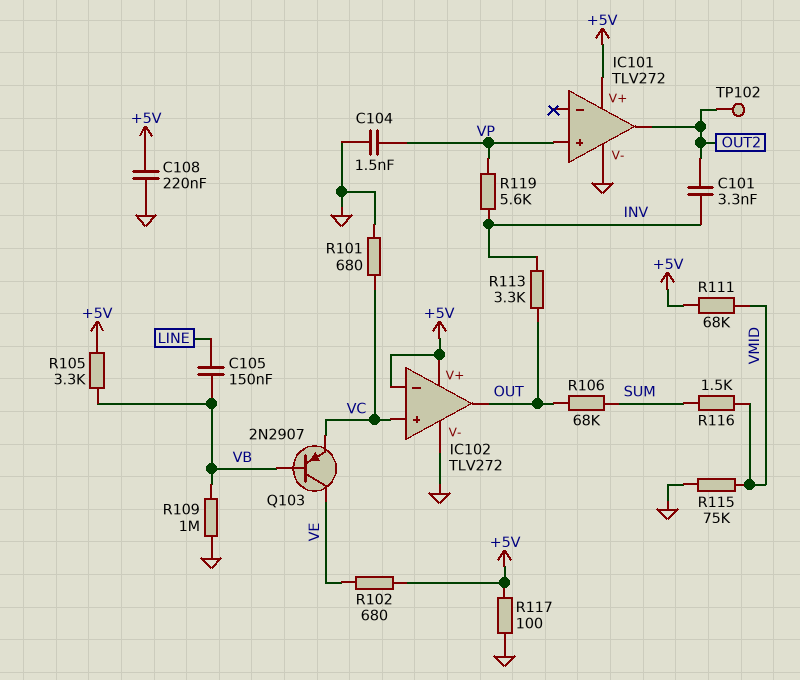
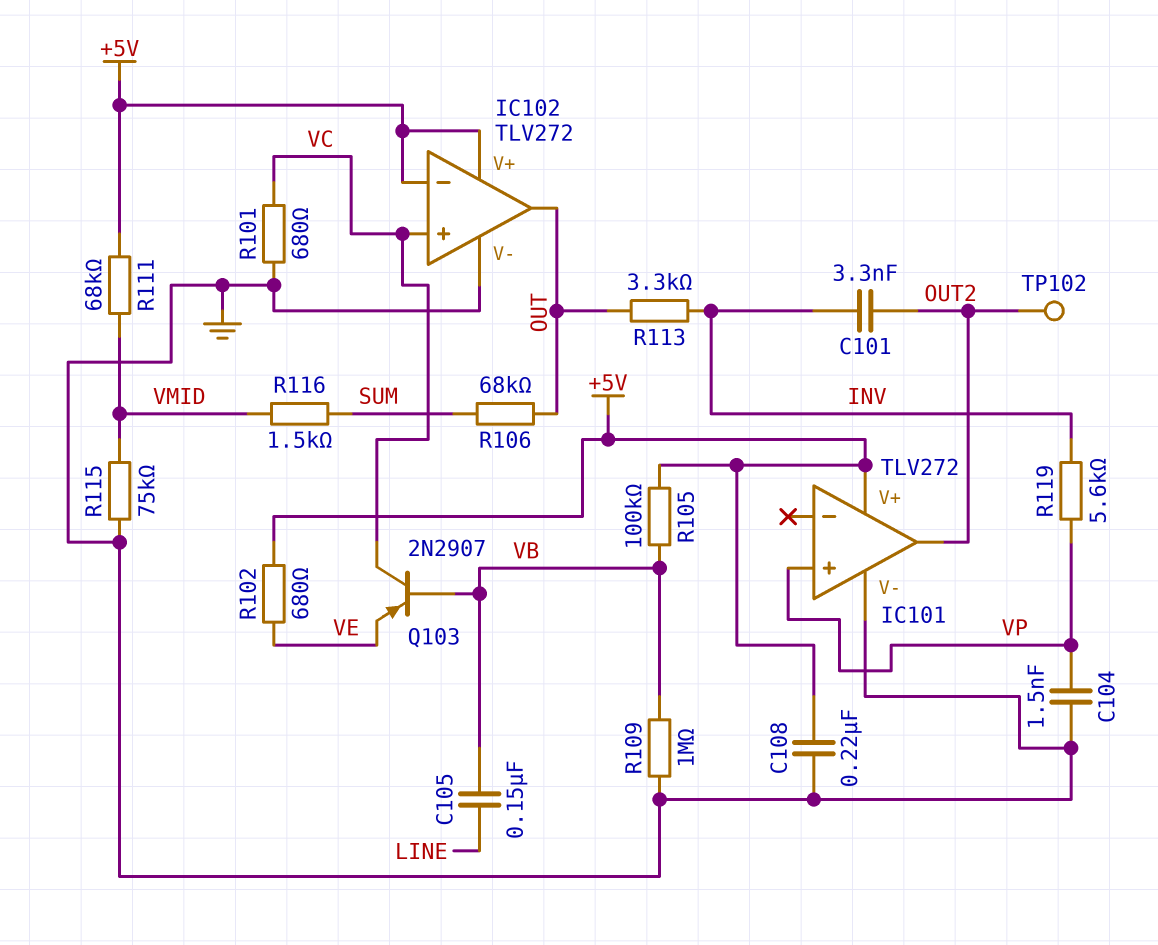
Q103: PNP 2N2907 (B VB, C VE, E VC) -> PNP 2N2907 (B VB, C VC, E VE)
R105: 3.3k (+5V, VB) -> 100k (+5V, VB)
R117: 100 (+5V, GND) -> none

